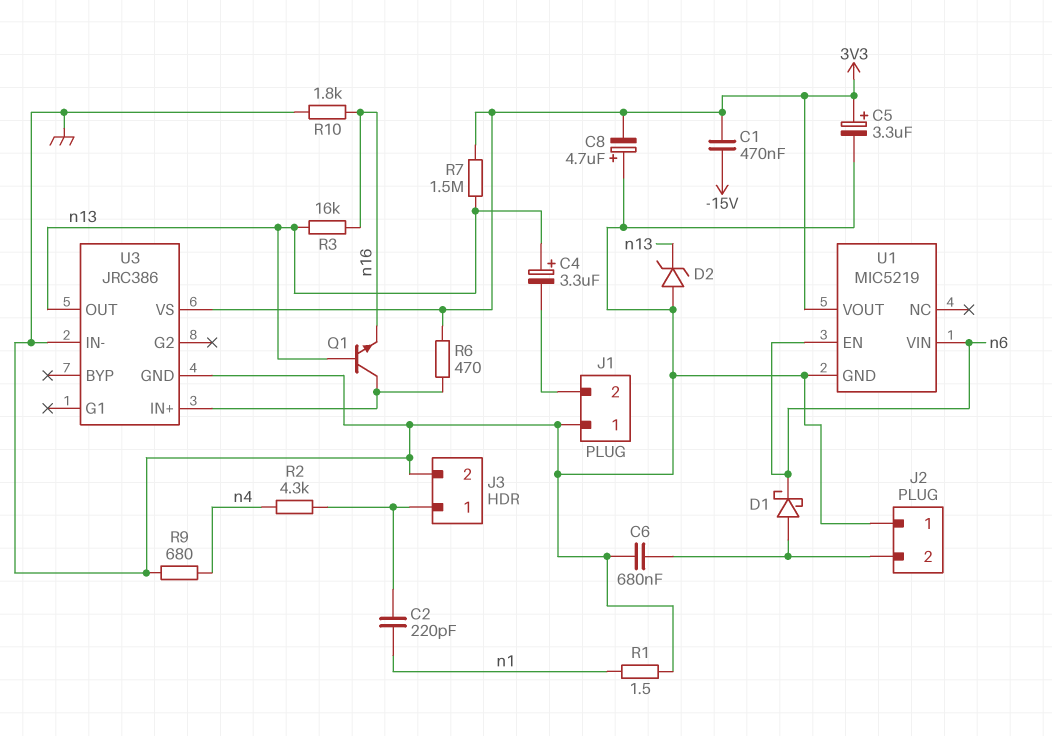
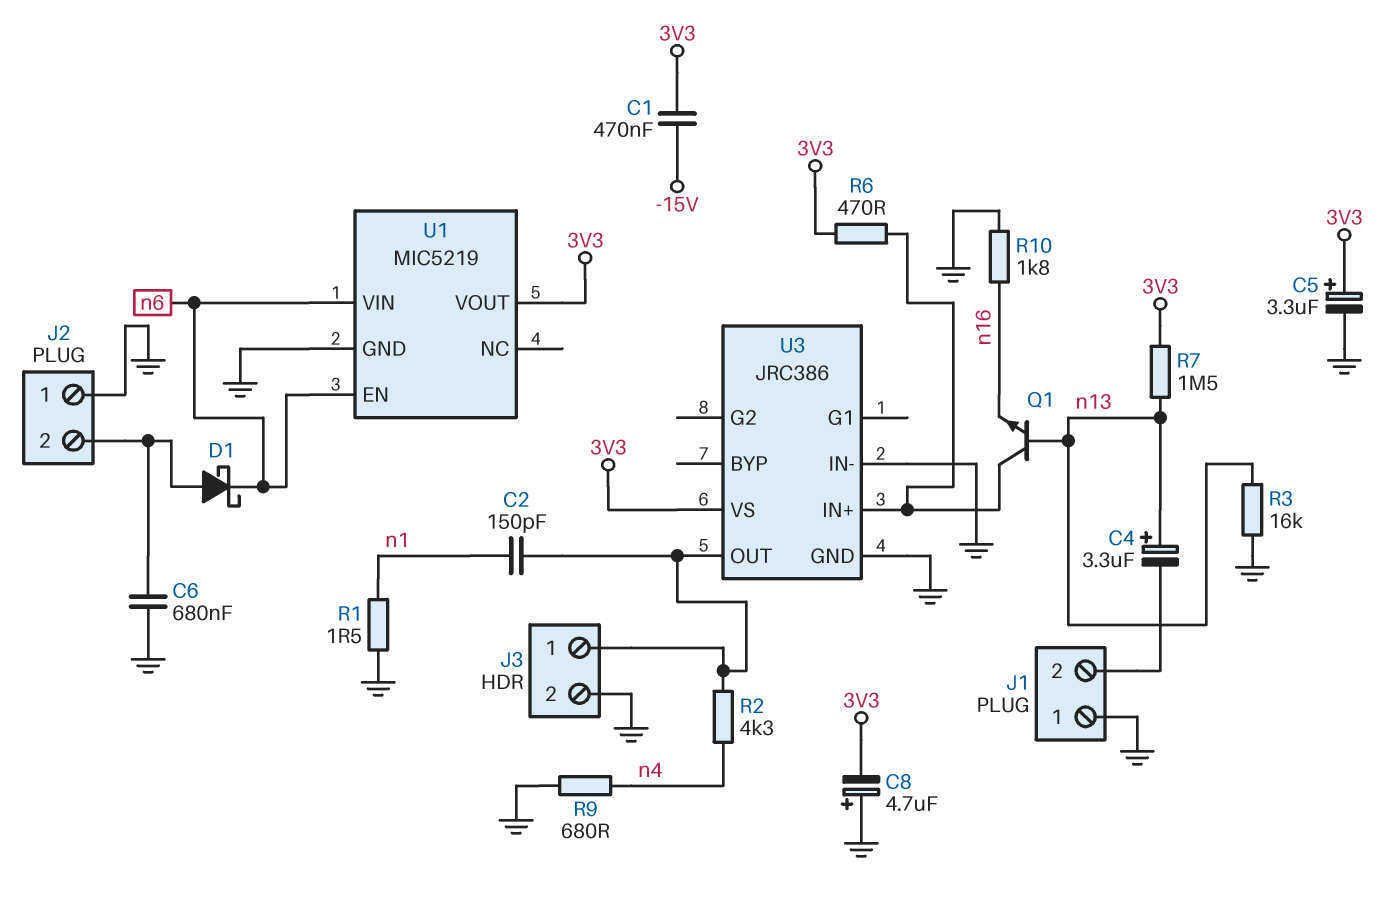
C2: 220pF (J3/1, n1) -> 150pF (J3/1, n1)
D2: zener (A GND, K n13) -> none
R3: 16k (n13, n16) -> 16k (GND, n13)
U3 pin OUT: n13 -> J3/1

